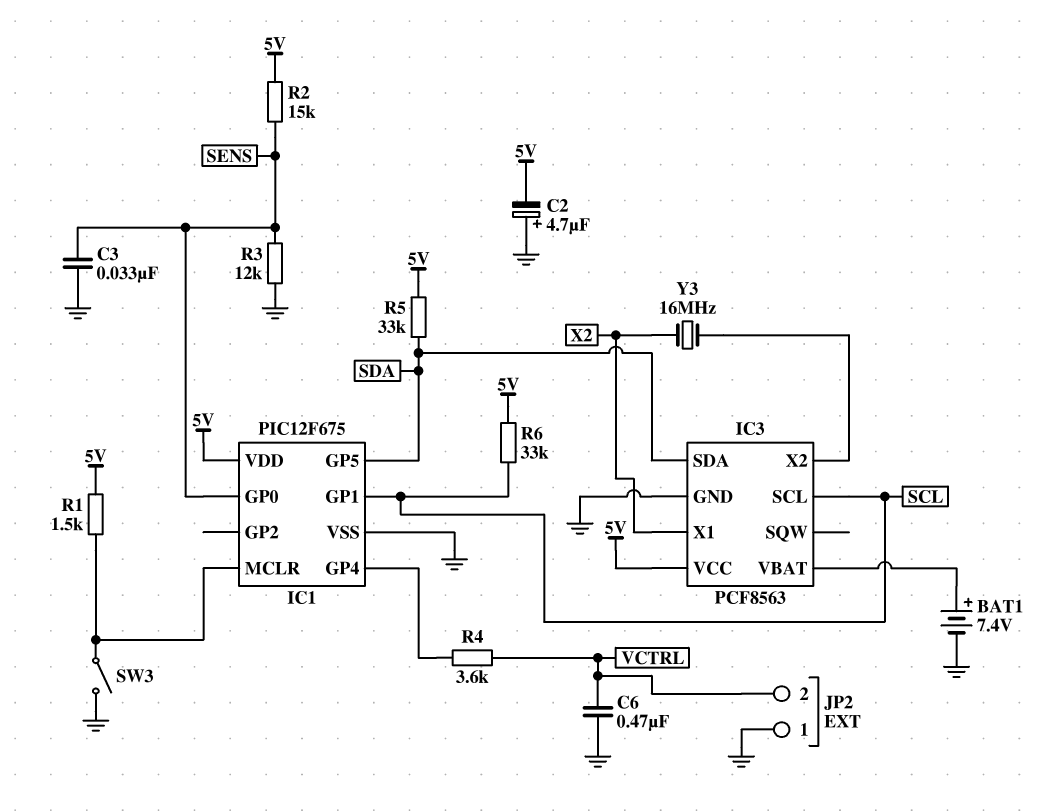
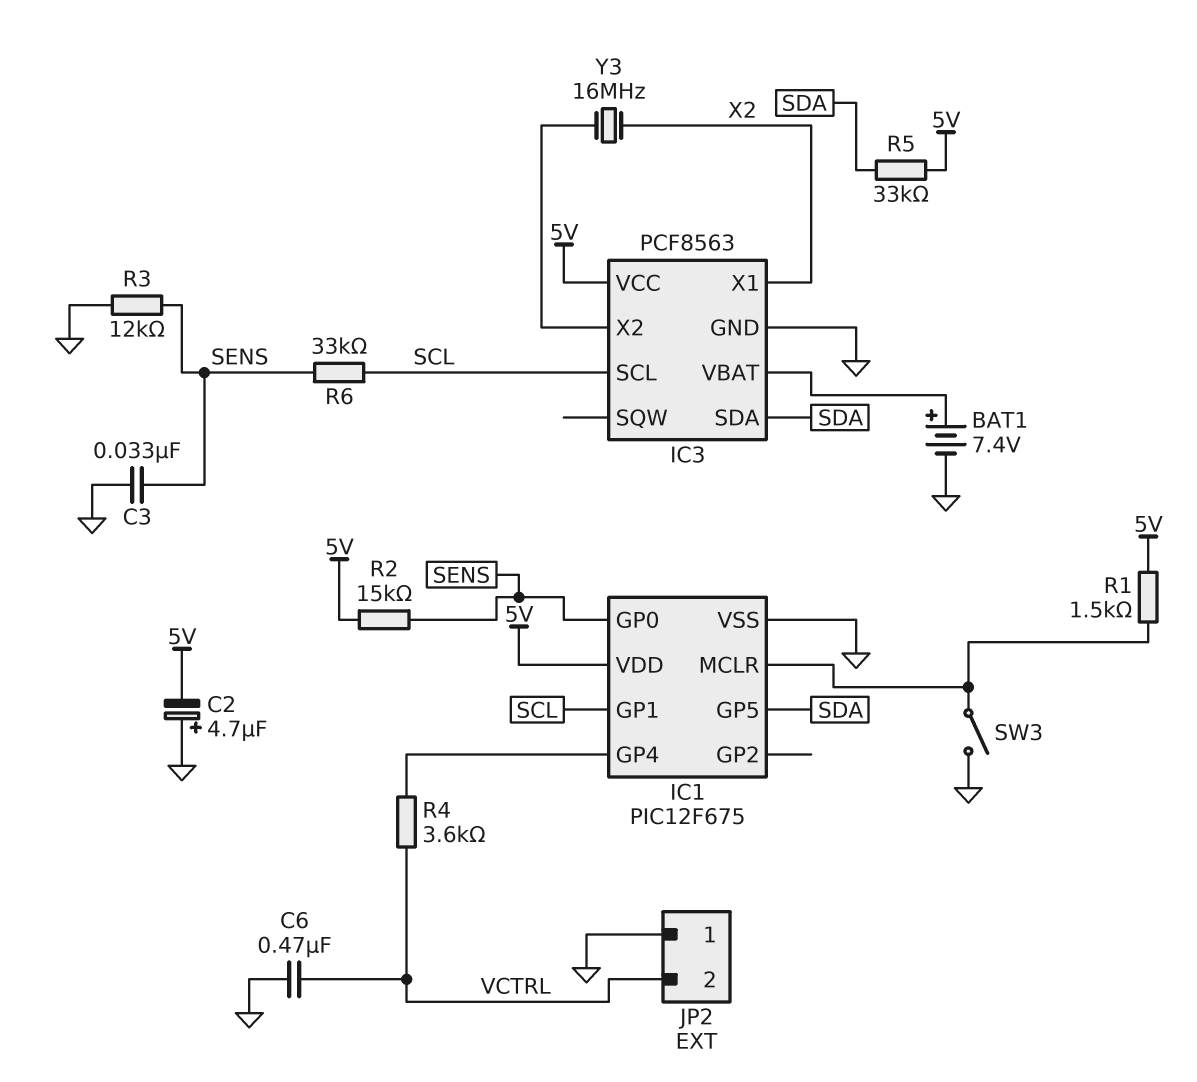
R6: 33k (5V, SCL) -> 33k (SCL, SENS)

